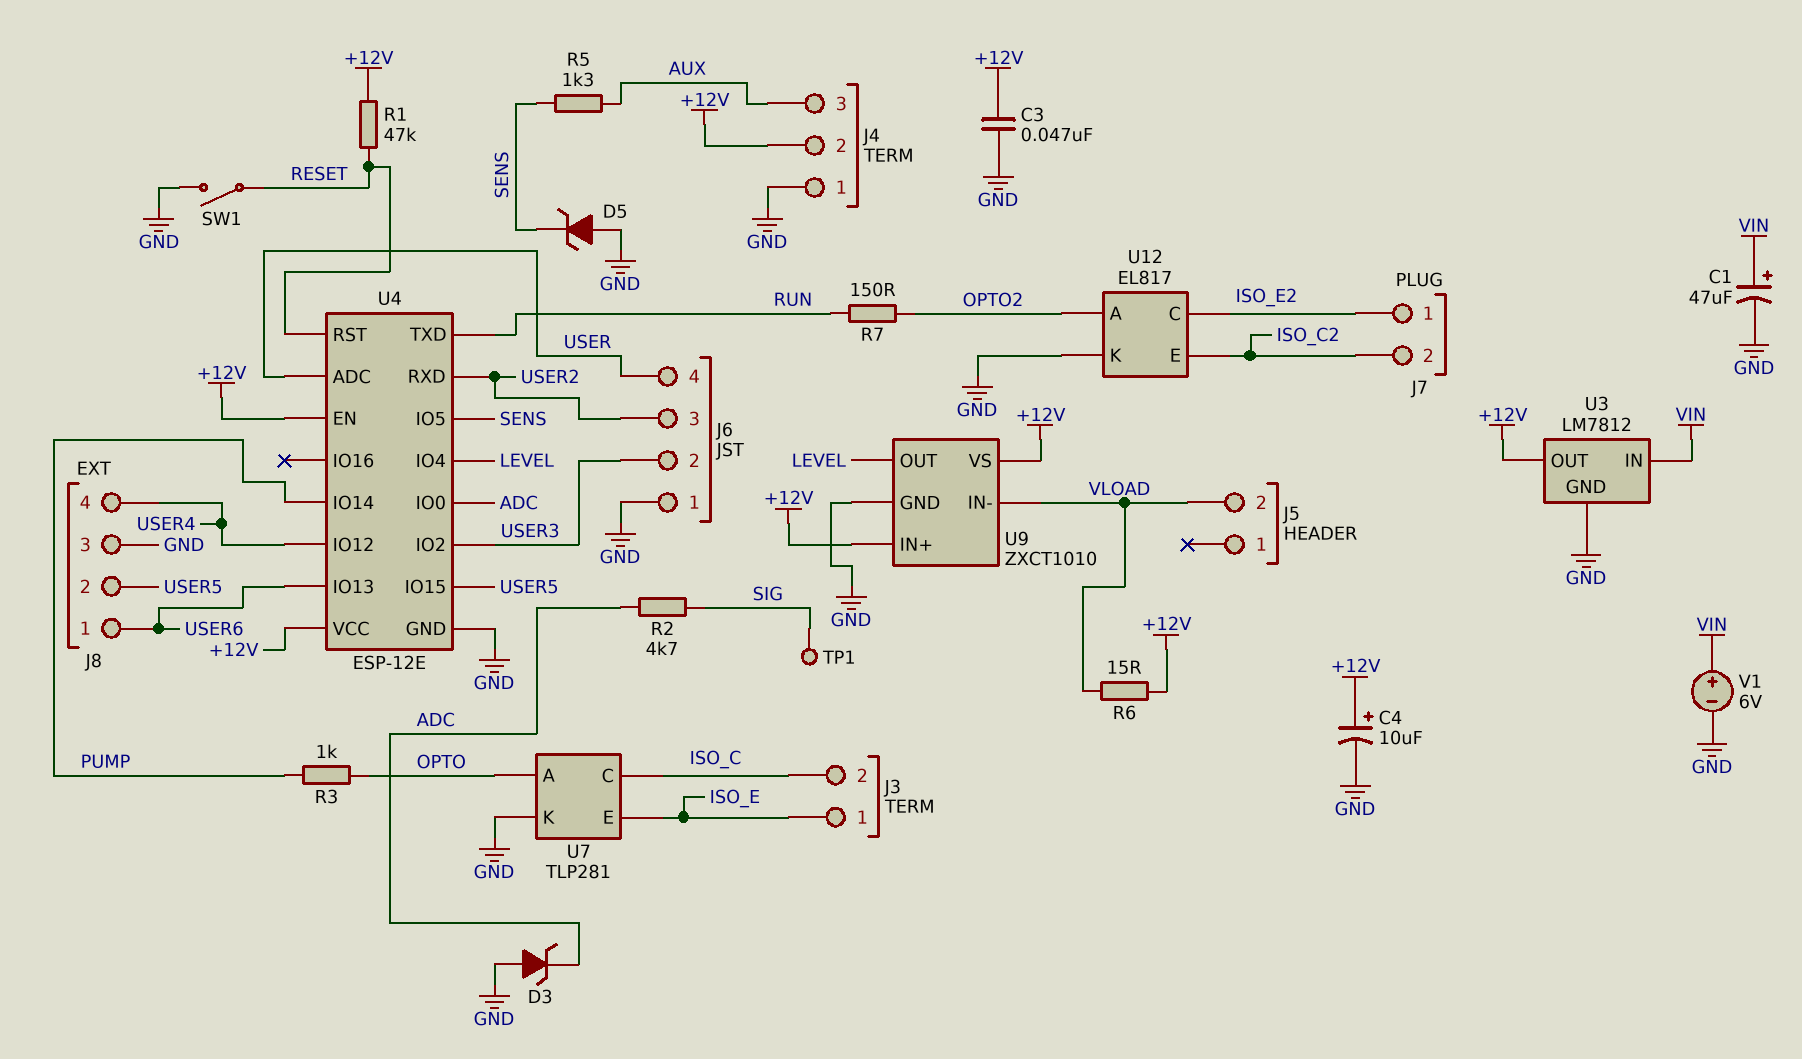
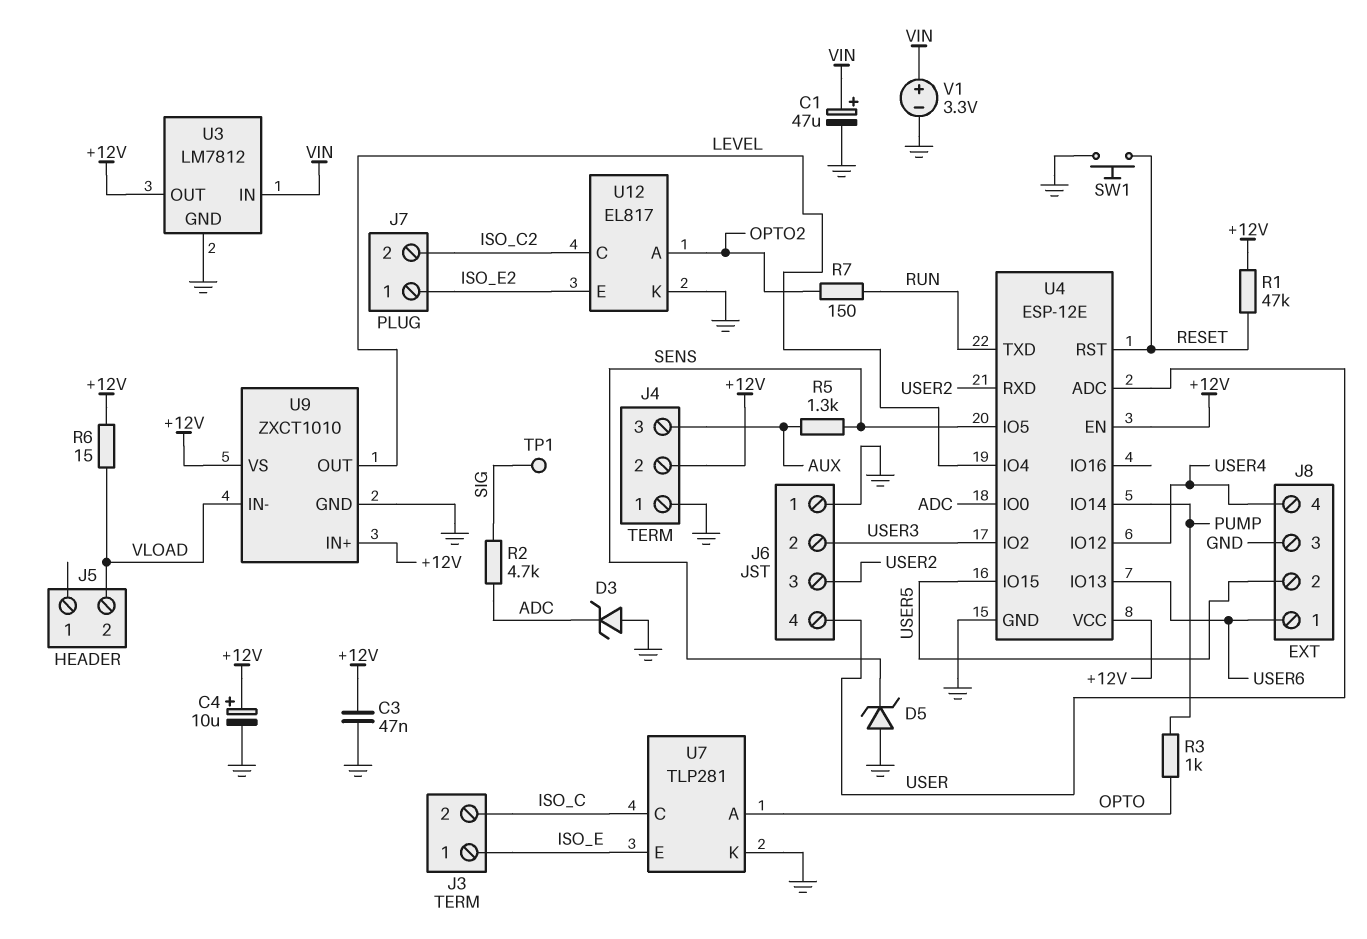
SW1: switch (GND, RESET) -> button (GND, RESET)
U12 pin C: ISO_E2 -> ISO_C2
U12 pin E: ISO_C2 -> ISO_E2
V1: 6V (plus VIN, minus GND) -> 3.3V (plus VIN, minus GND)

